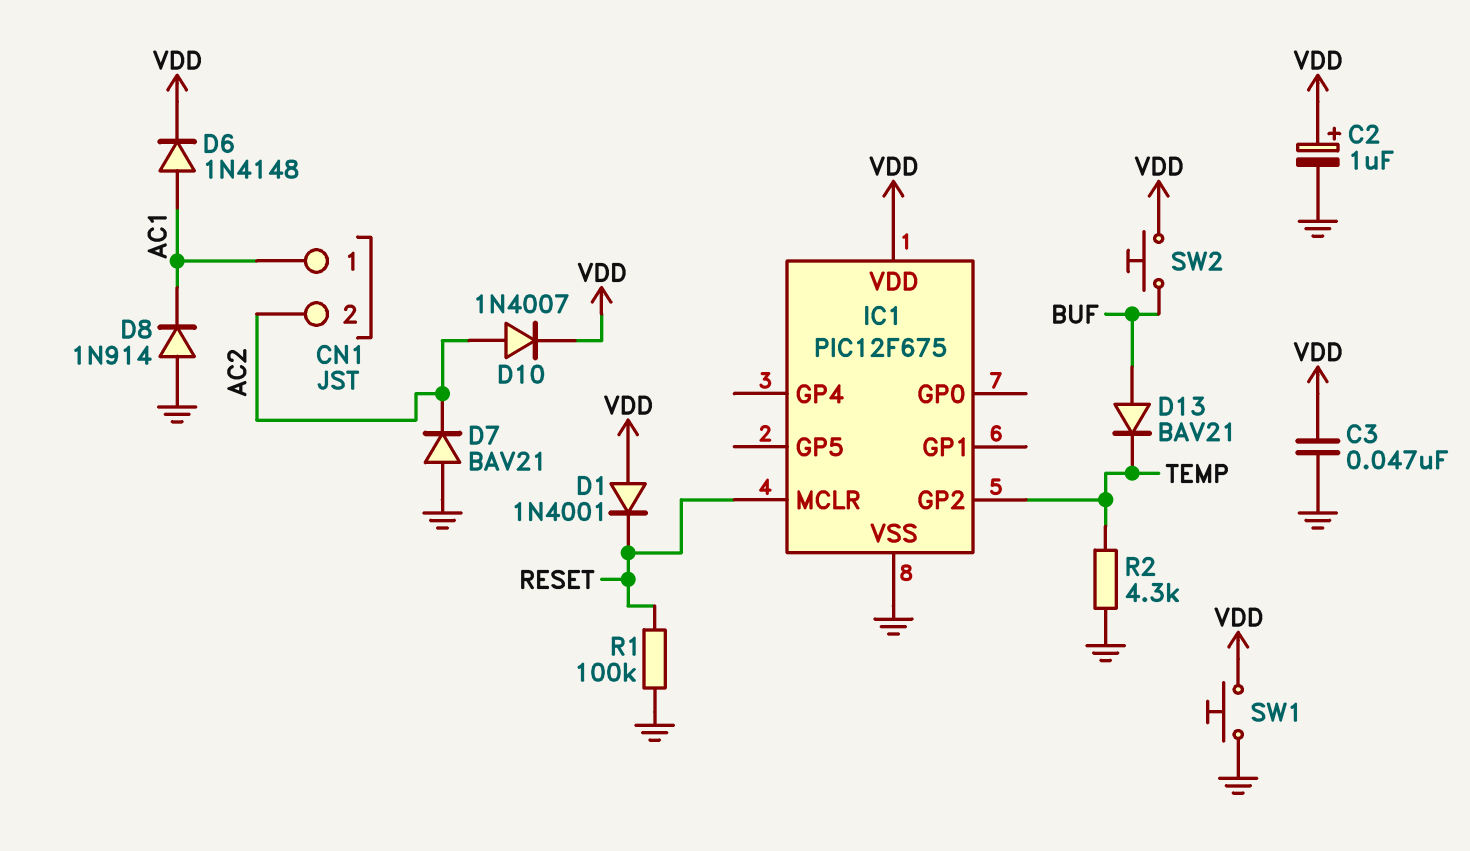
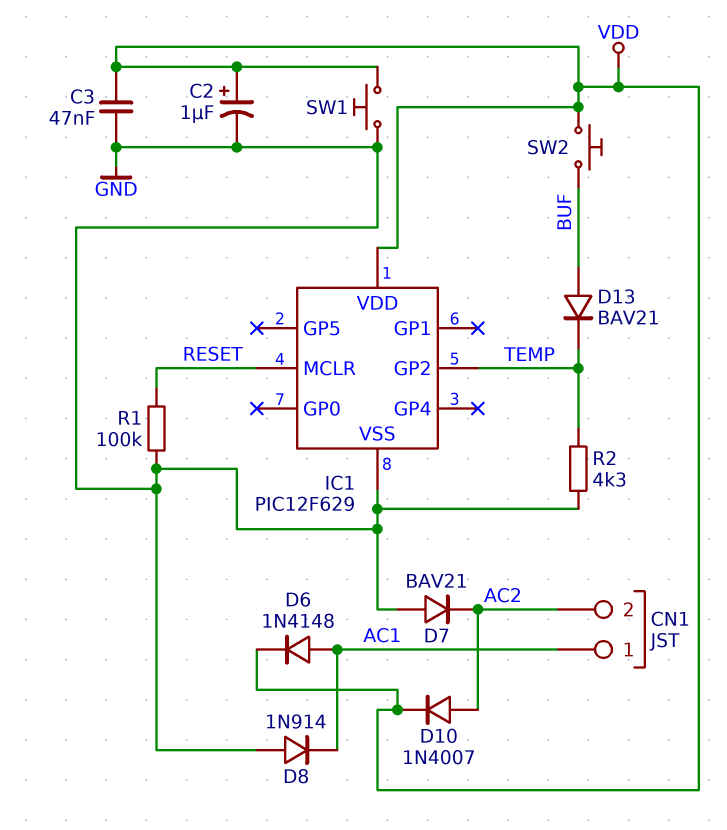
D1: diode 1N4001 (A VDD, K RESET) -> none
IC1: PIC12F675 -> PIC12F629

